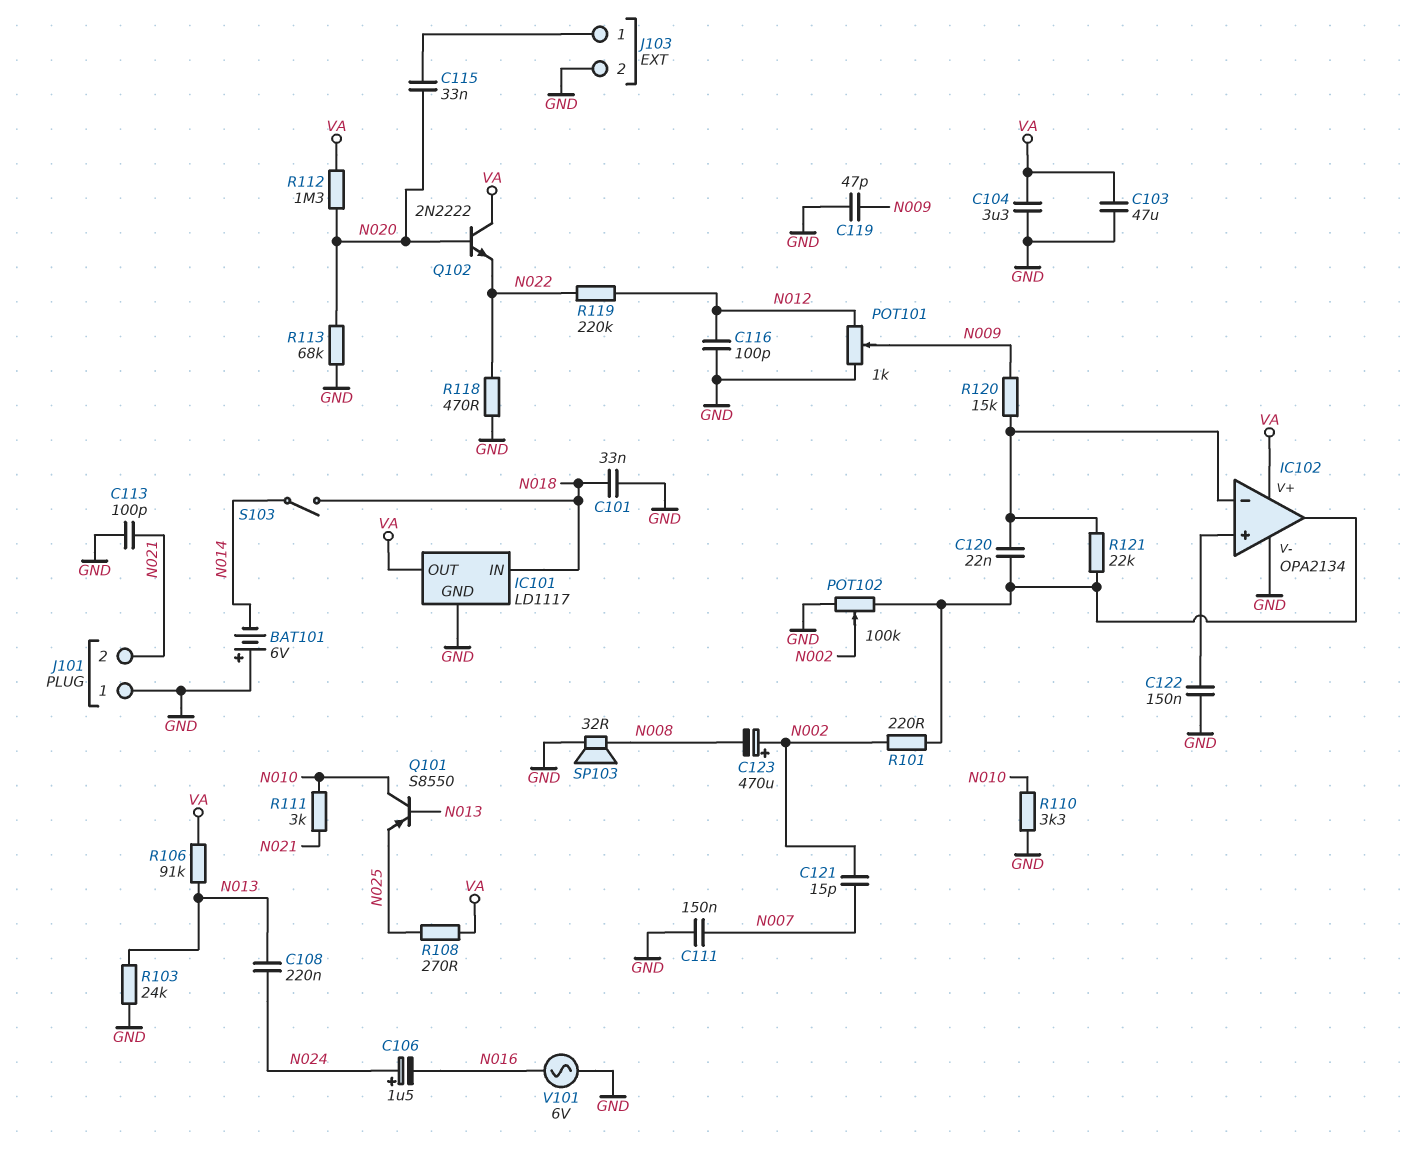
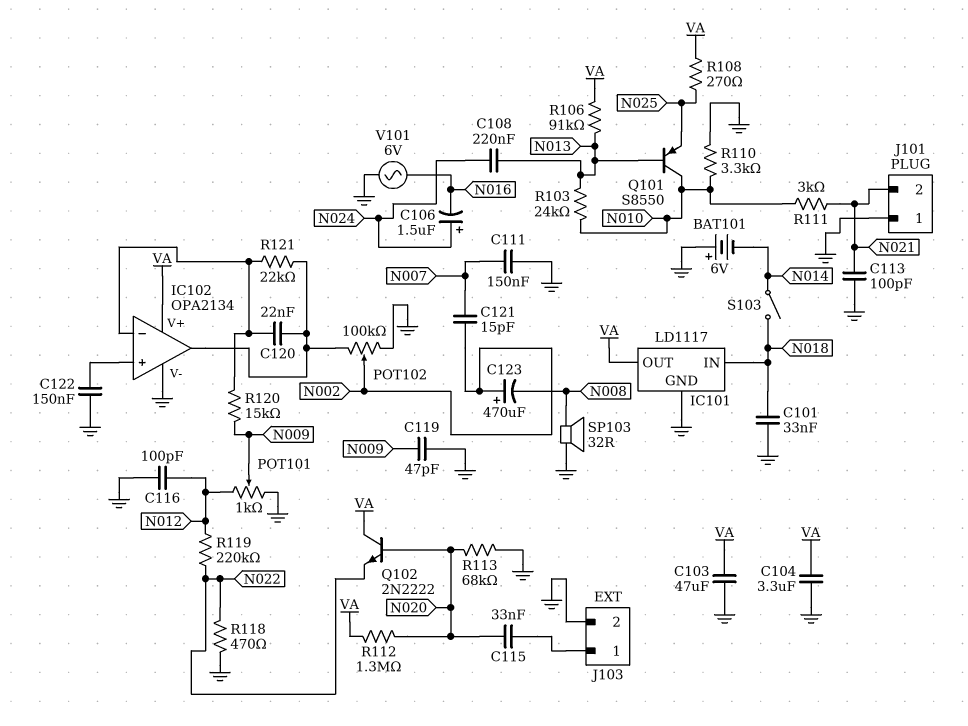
R101: 220 (IC102/out, N002) -> none
R103: 24k (GND, N013) -> 24k (N010, N013)

